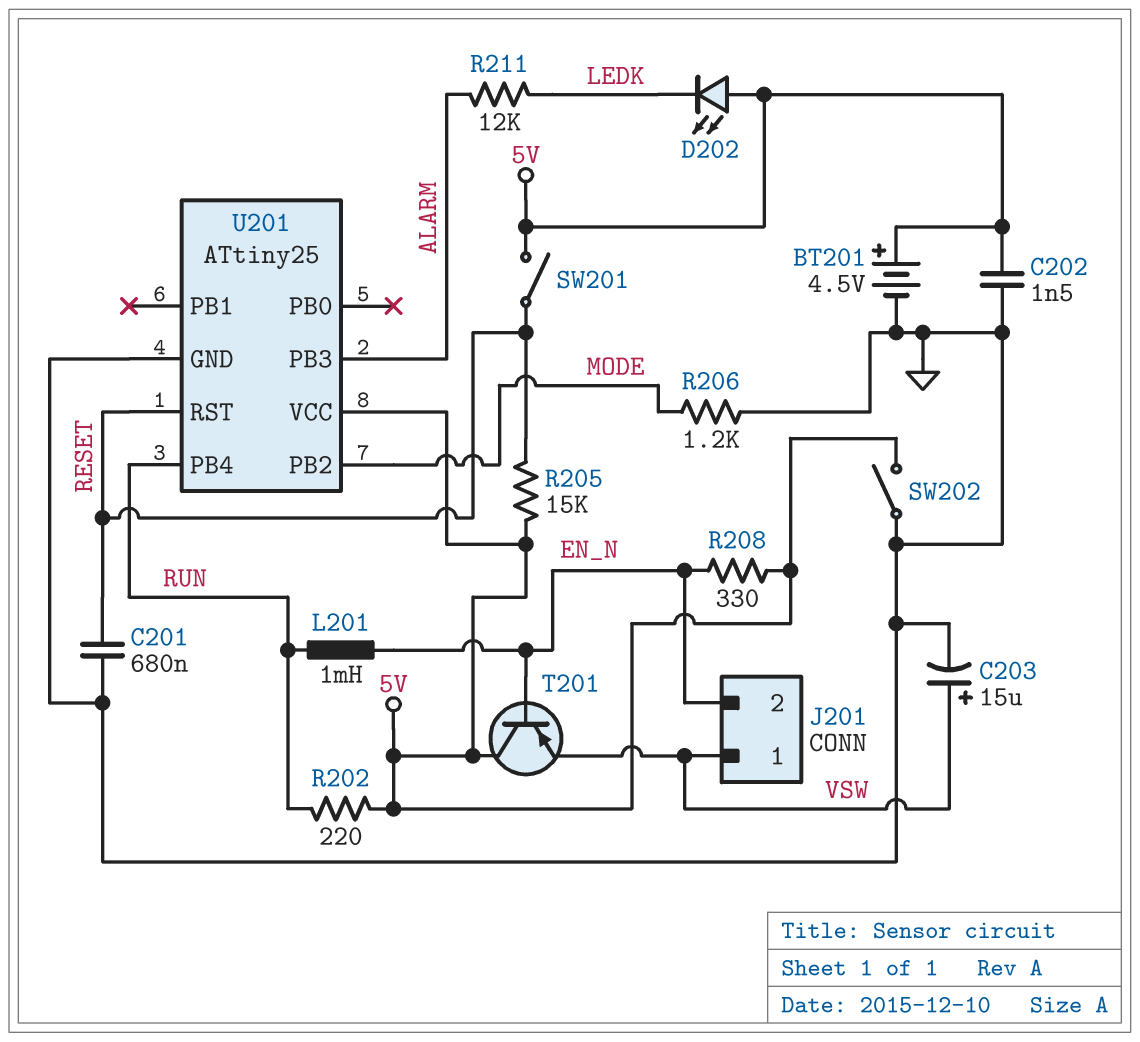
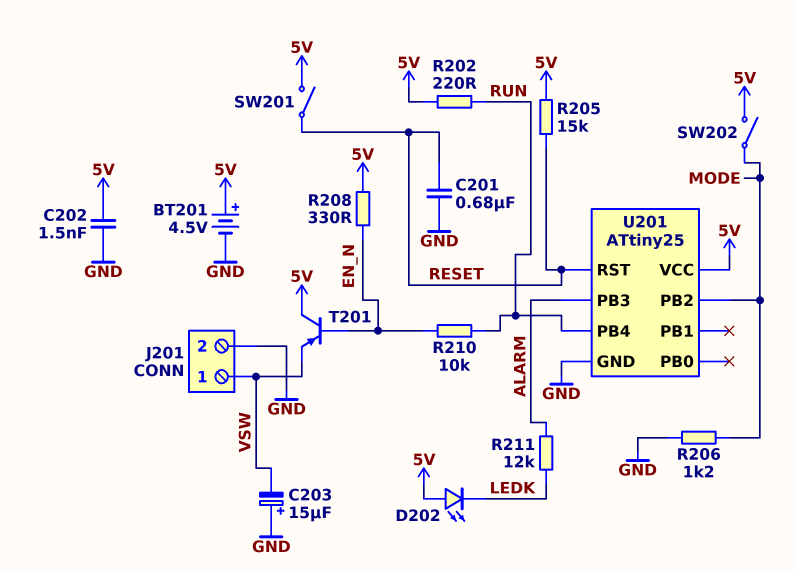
C203: 15uF (plus VSW, minus GND) -> 15uF (plus GND, minus VSW)
J201 pin 2: EN_N -> GND
L201: 1mH (EN_N, RUN) -> none
R210: none -> 10k (EN_N, RUN)
SW202: switch (5V, GND) -> switch (5V, MODE)

